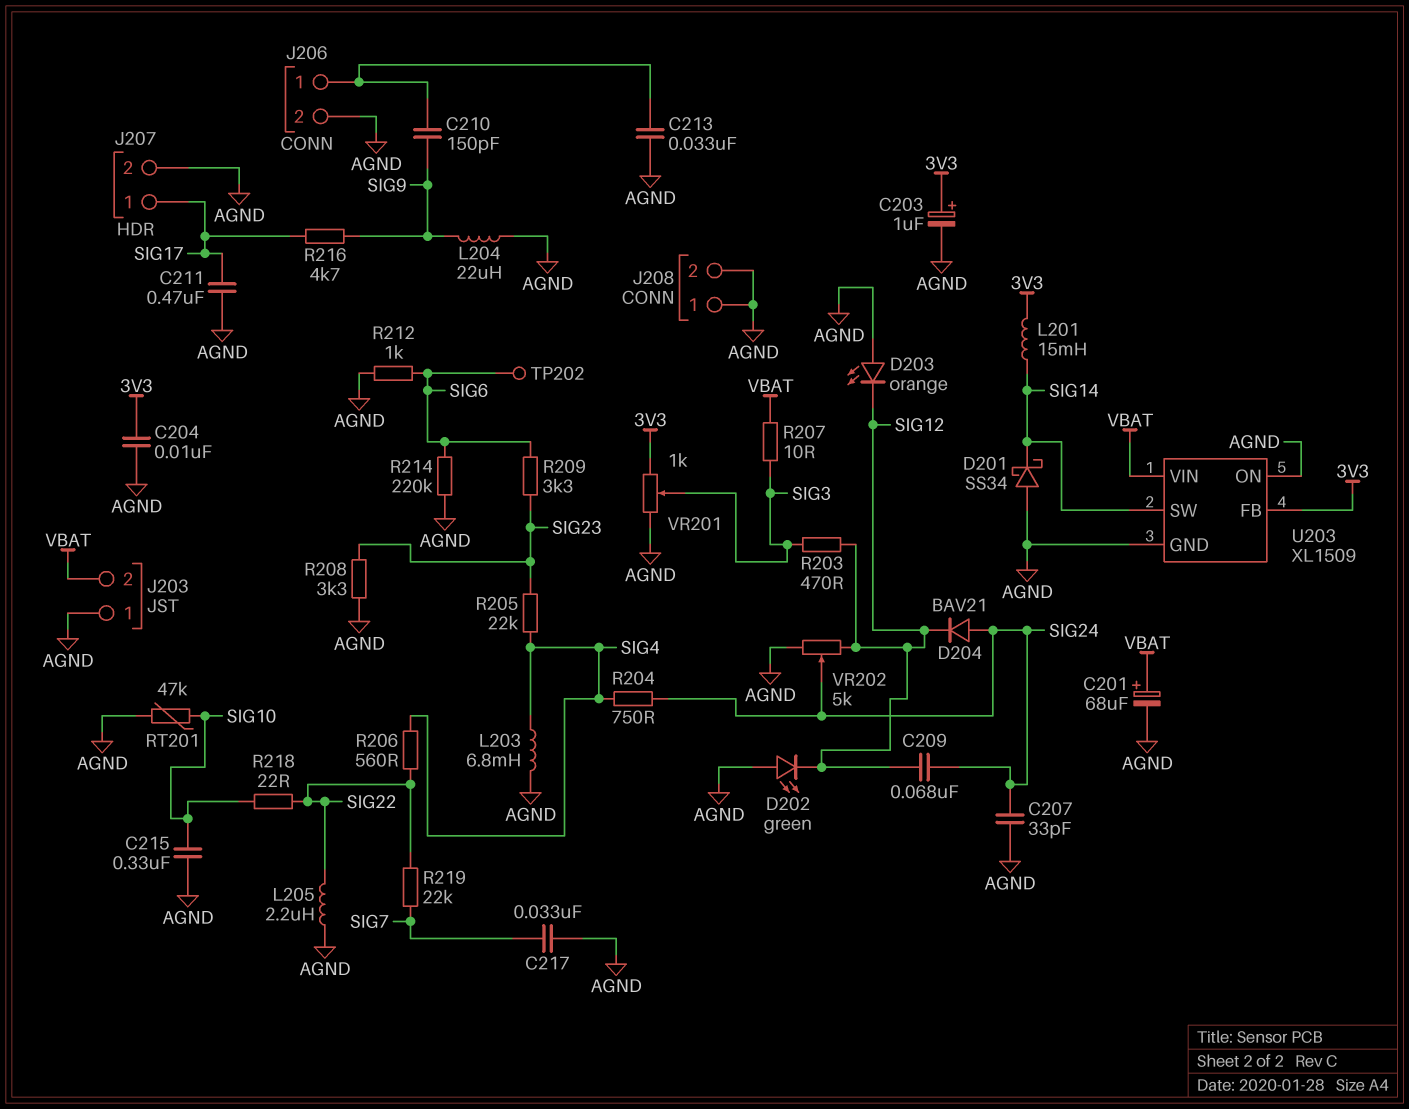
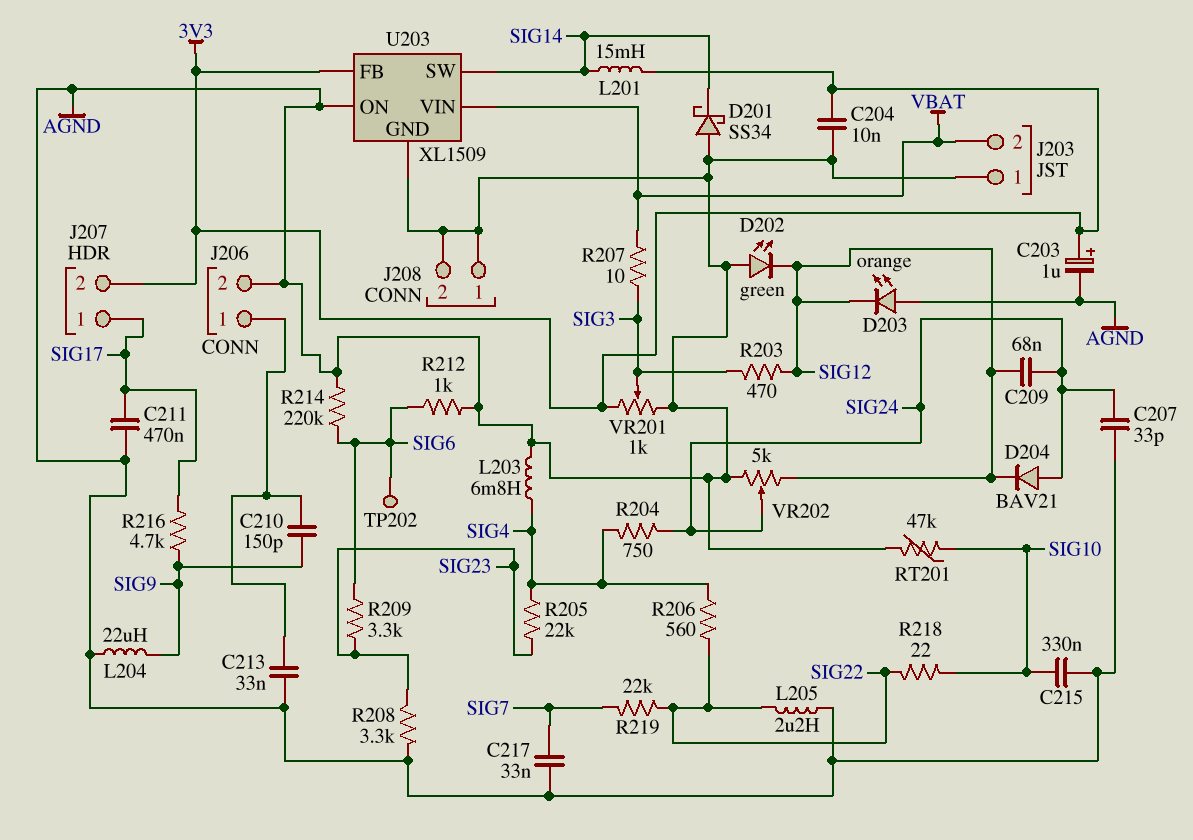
C201: 68uF (plus VBAT, minus AGND) -> none
J207 pin 2: AGND -> 3V3

